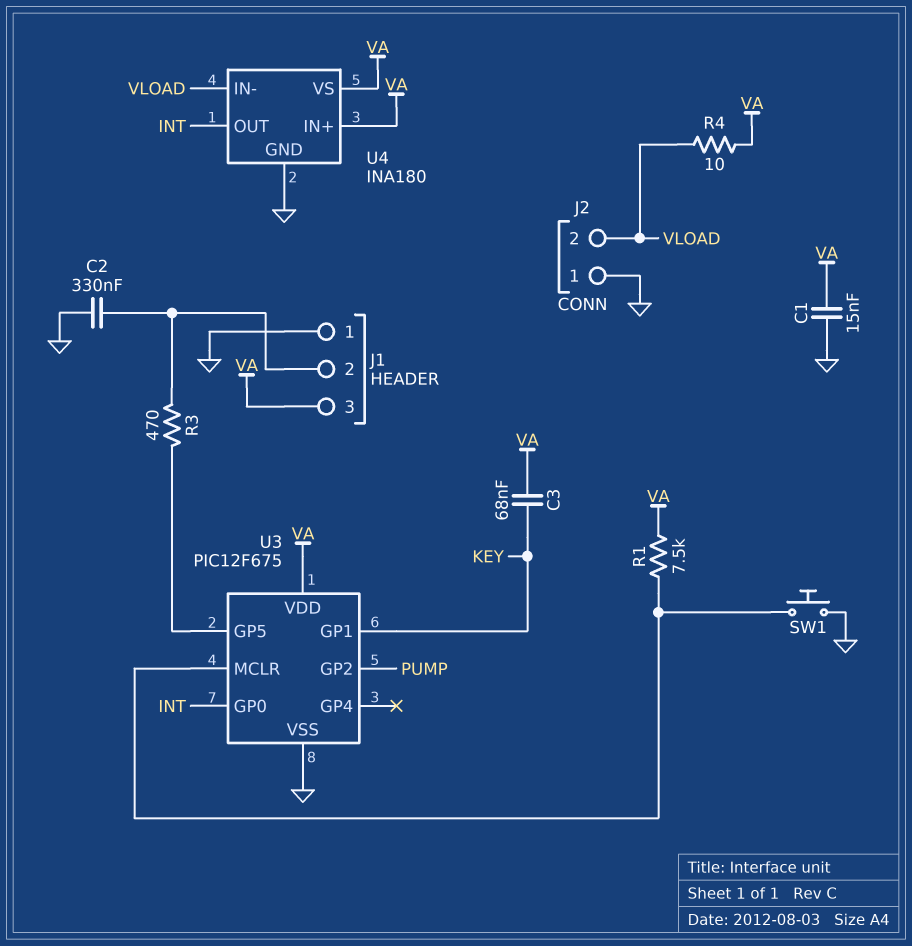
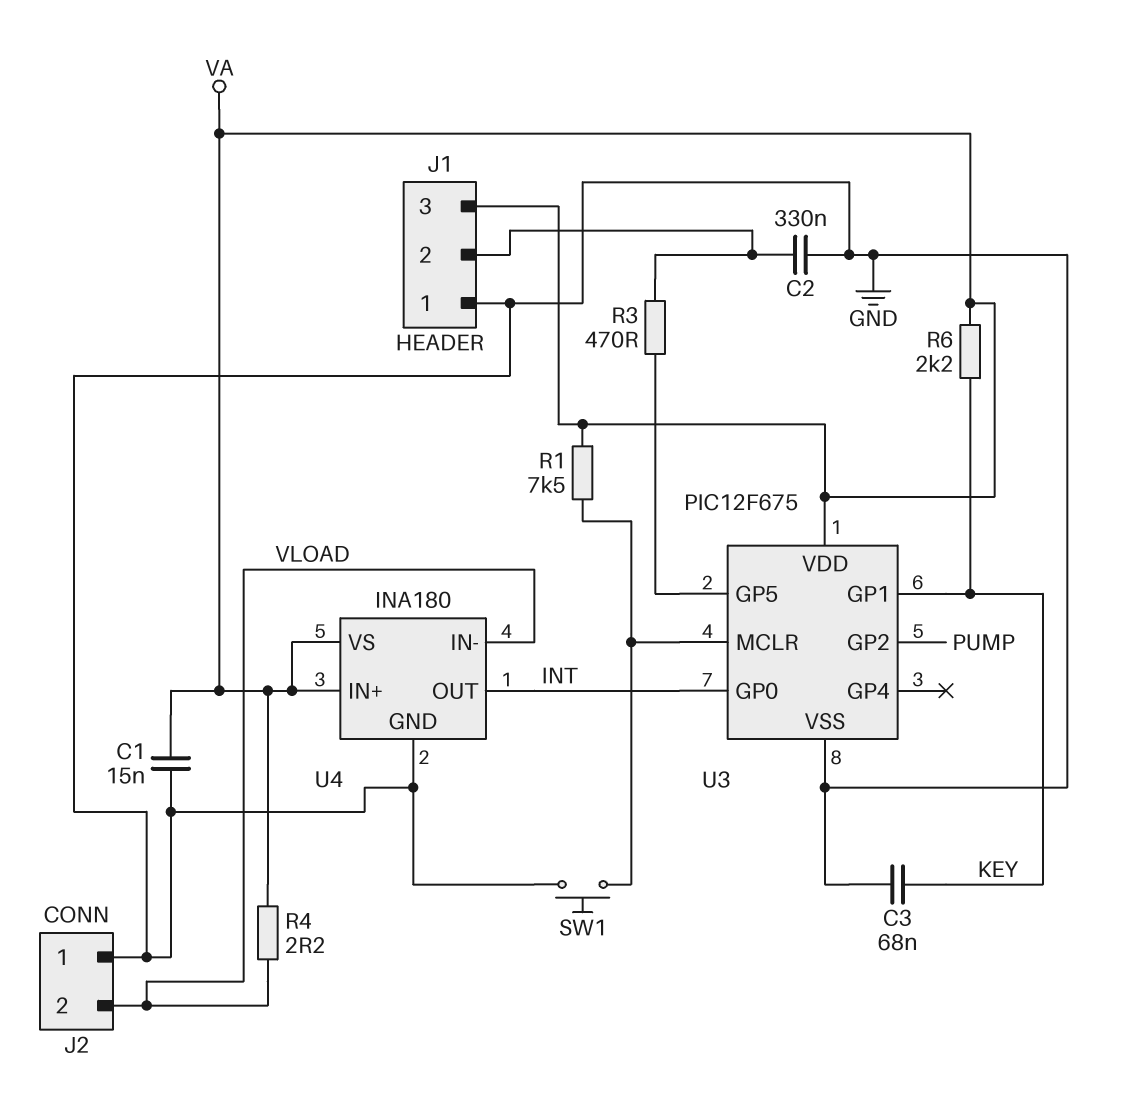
C3: 68nF (KEY, VA) -> 68nF (GND, KEY)
R4: 10 (VA, VLOAD) -> 2.2 (VA, VLOAD)
R6: none -> 2.2k (KEY, VA)

